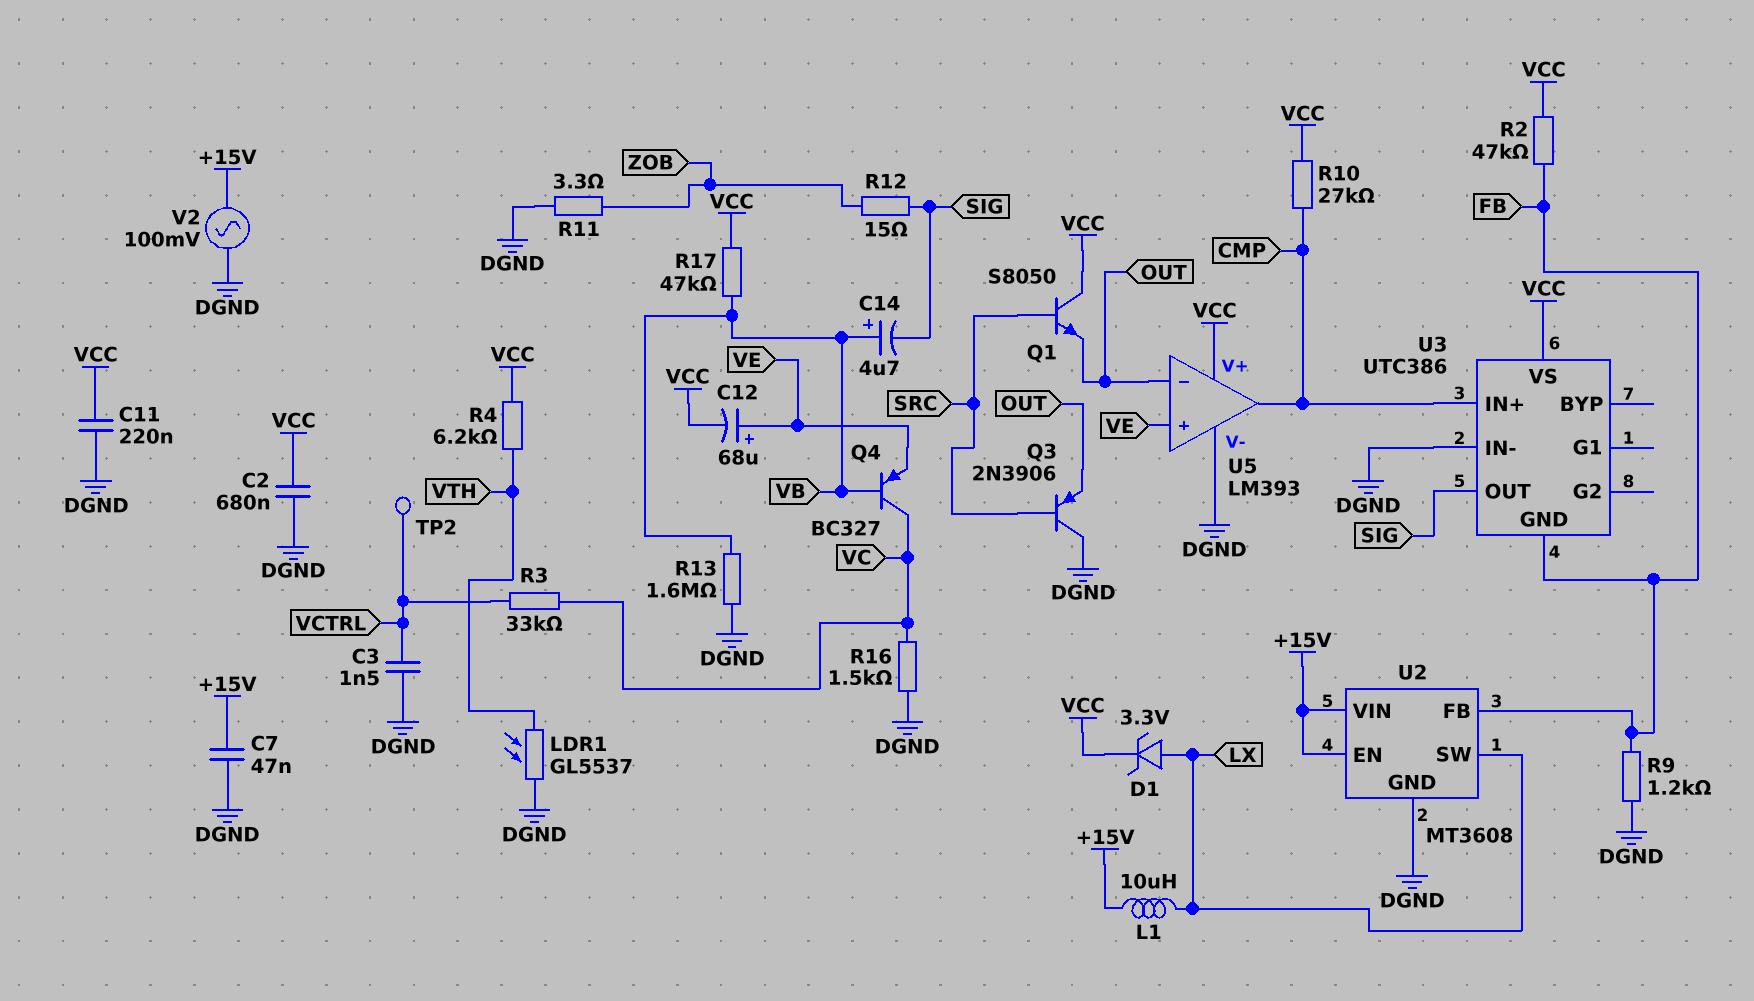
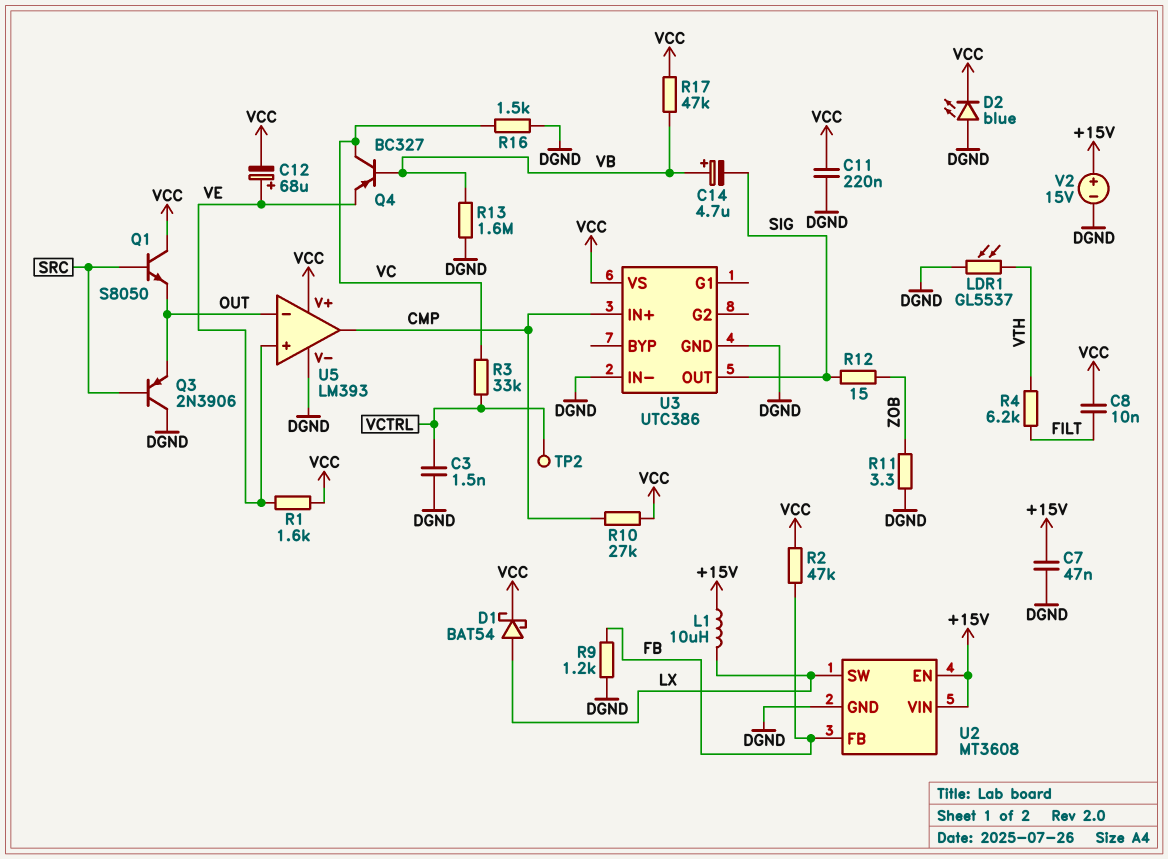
C2: 680nF (DGND, VCC) -> none
C8: none -> 10nF (FILT, VCC)
D1: zener 3.3V (A LX, K VCC) -> schottky BAT54 (A LX, K VCC)
D2: none -> LED blue (A DGND, K VCC)
R1: none -> 1.6k (VCC, VE)
R4: 6.2k (VCC, VTH) -> 6.2k (FILT, VTH)
U3 pin GND: FB -> DGND
V2: AC 100mV (+15V, DGND) -> 15V (plus +15V, minus DGND)

